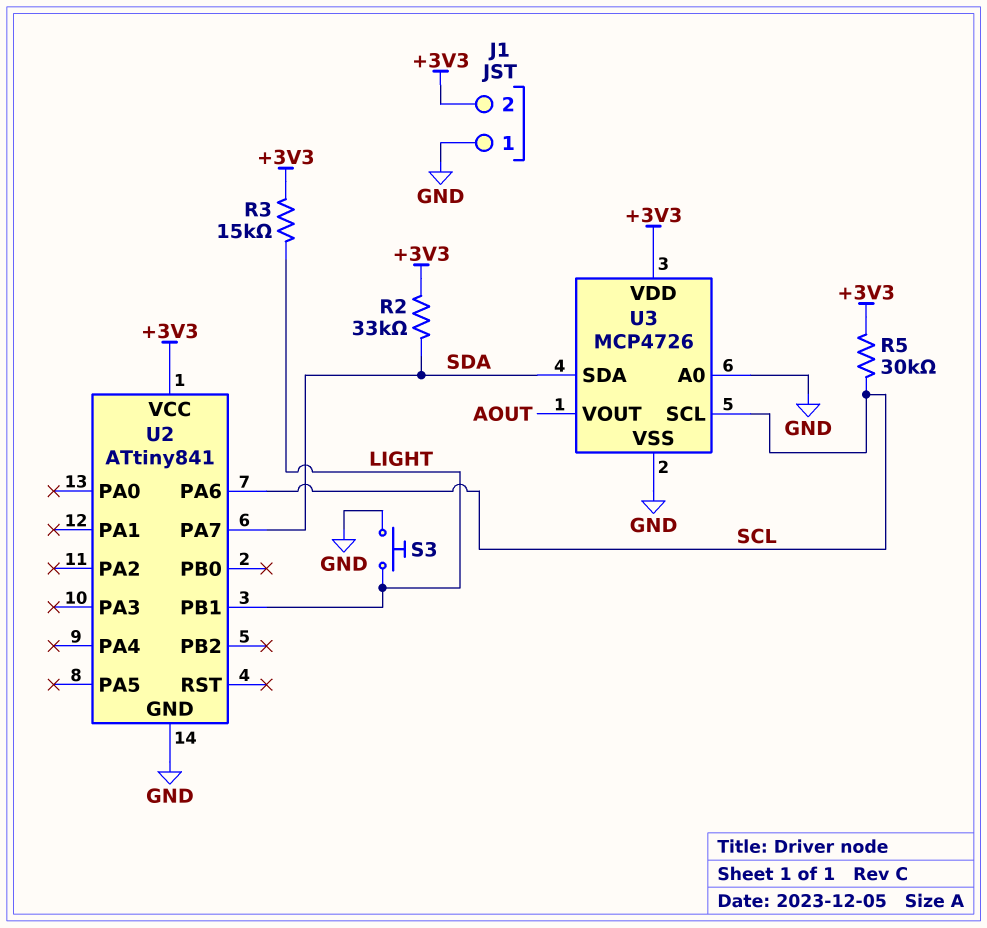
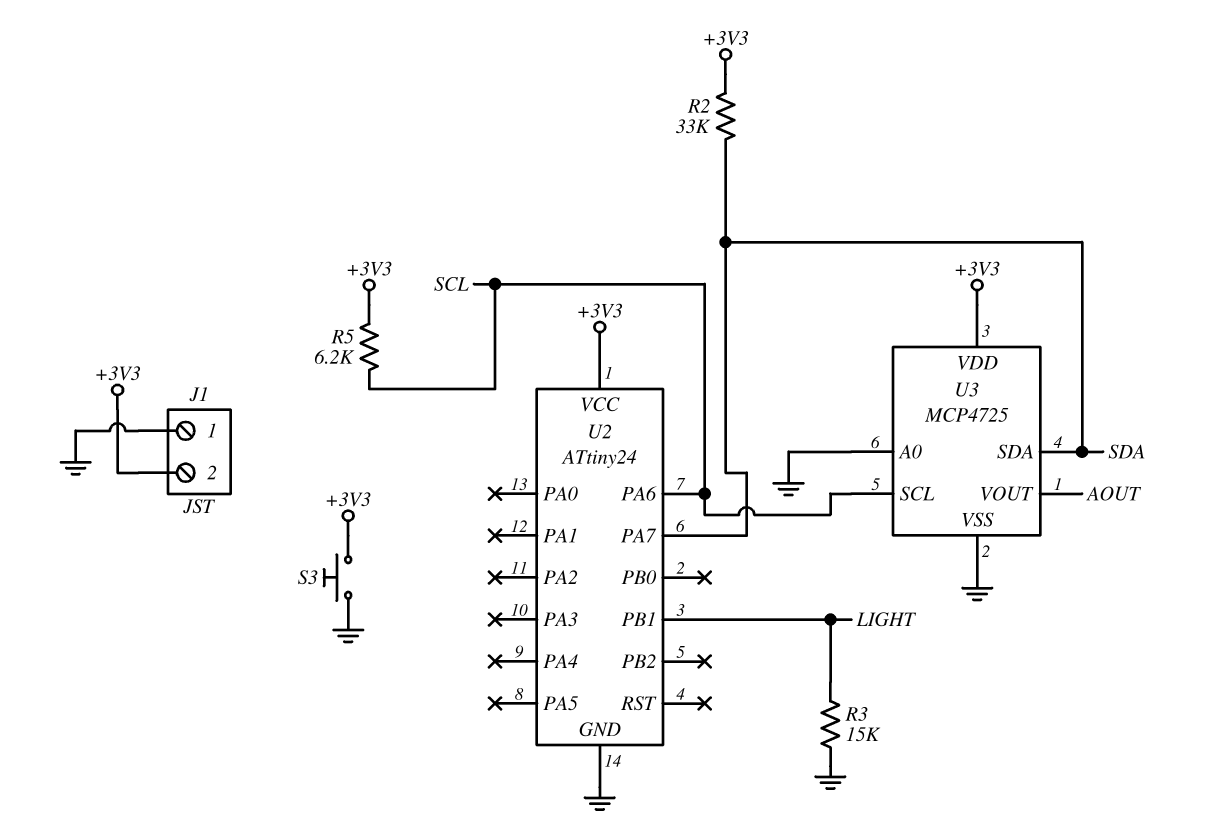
R3: 15k (+3V3, LIGHT) -> 15k (GND, LIGHT)
R5: 30k (+3V3, SCL) -> 6.2k (+3V3, SCL)
S3: button (GND, LIGHT) -> button (+3V3, GND)
U2: ATtiny841 -> ATtiny24
U3: MCP4726 -> MCP4725

